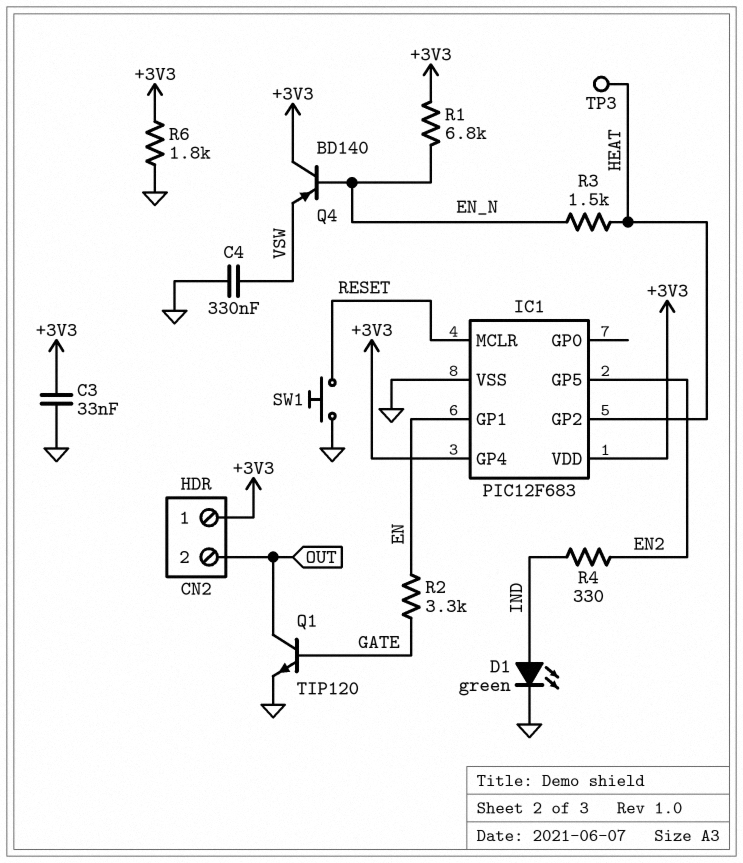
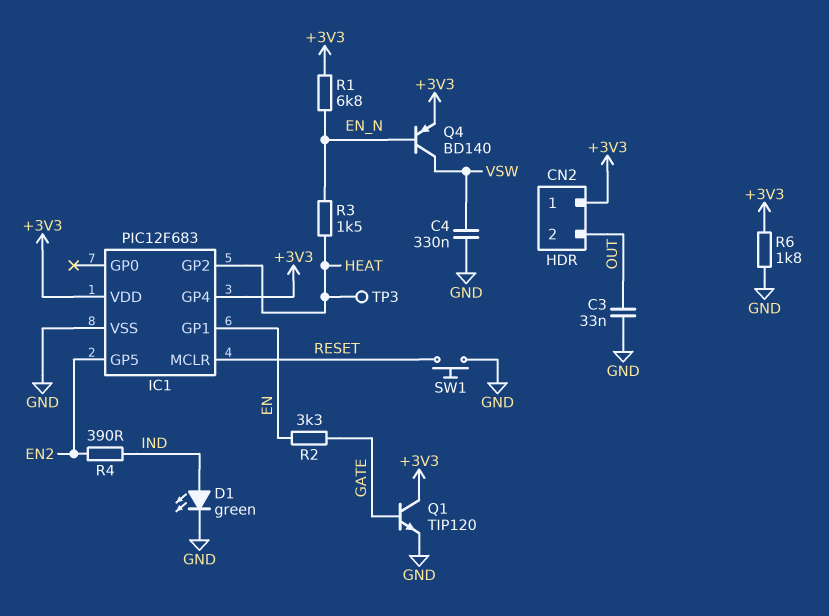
C3: 33nF (+3V3, GND) -> 33nF (GND, OUT)
Q1: NPN TIP120 (B GATE, C OUT, E GND) -> NPN TIP120 (B GATE, C +3V3, E GND)
Q4: PNP BD140 (B EN_N, C +3V3, E VSW) -> PNP BD140 (B EN_N, C VSW, E +3V3)
R4: 330 (EN2, IND) -> 390 (EN2, IND)

